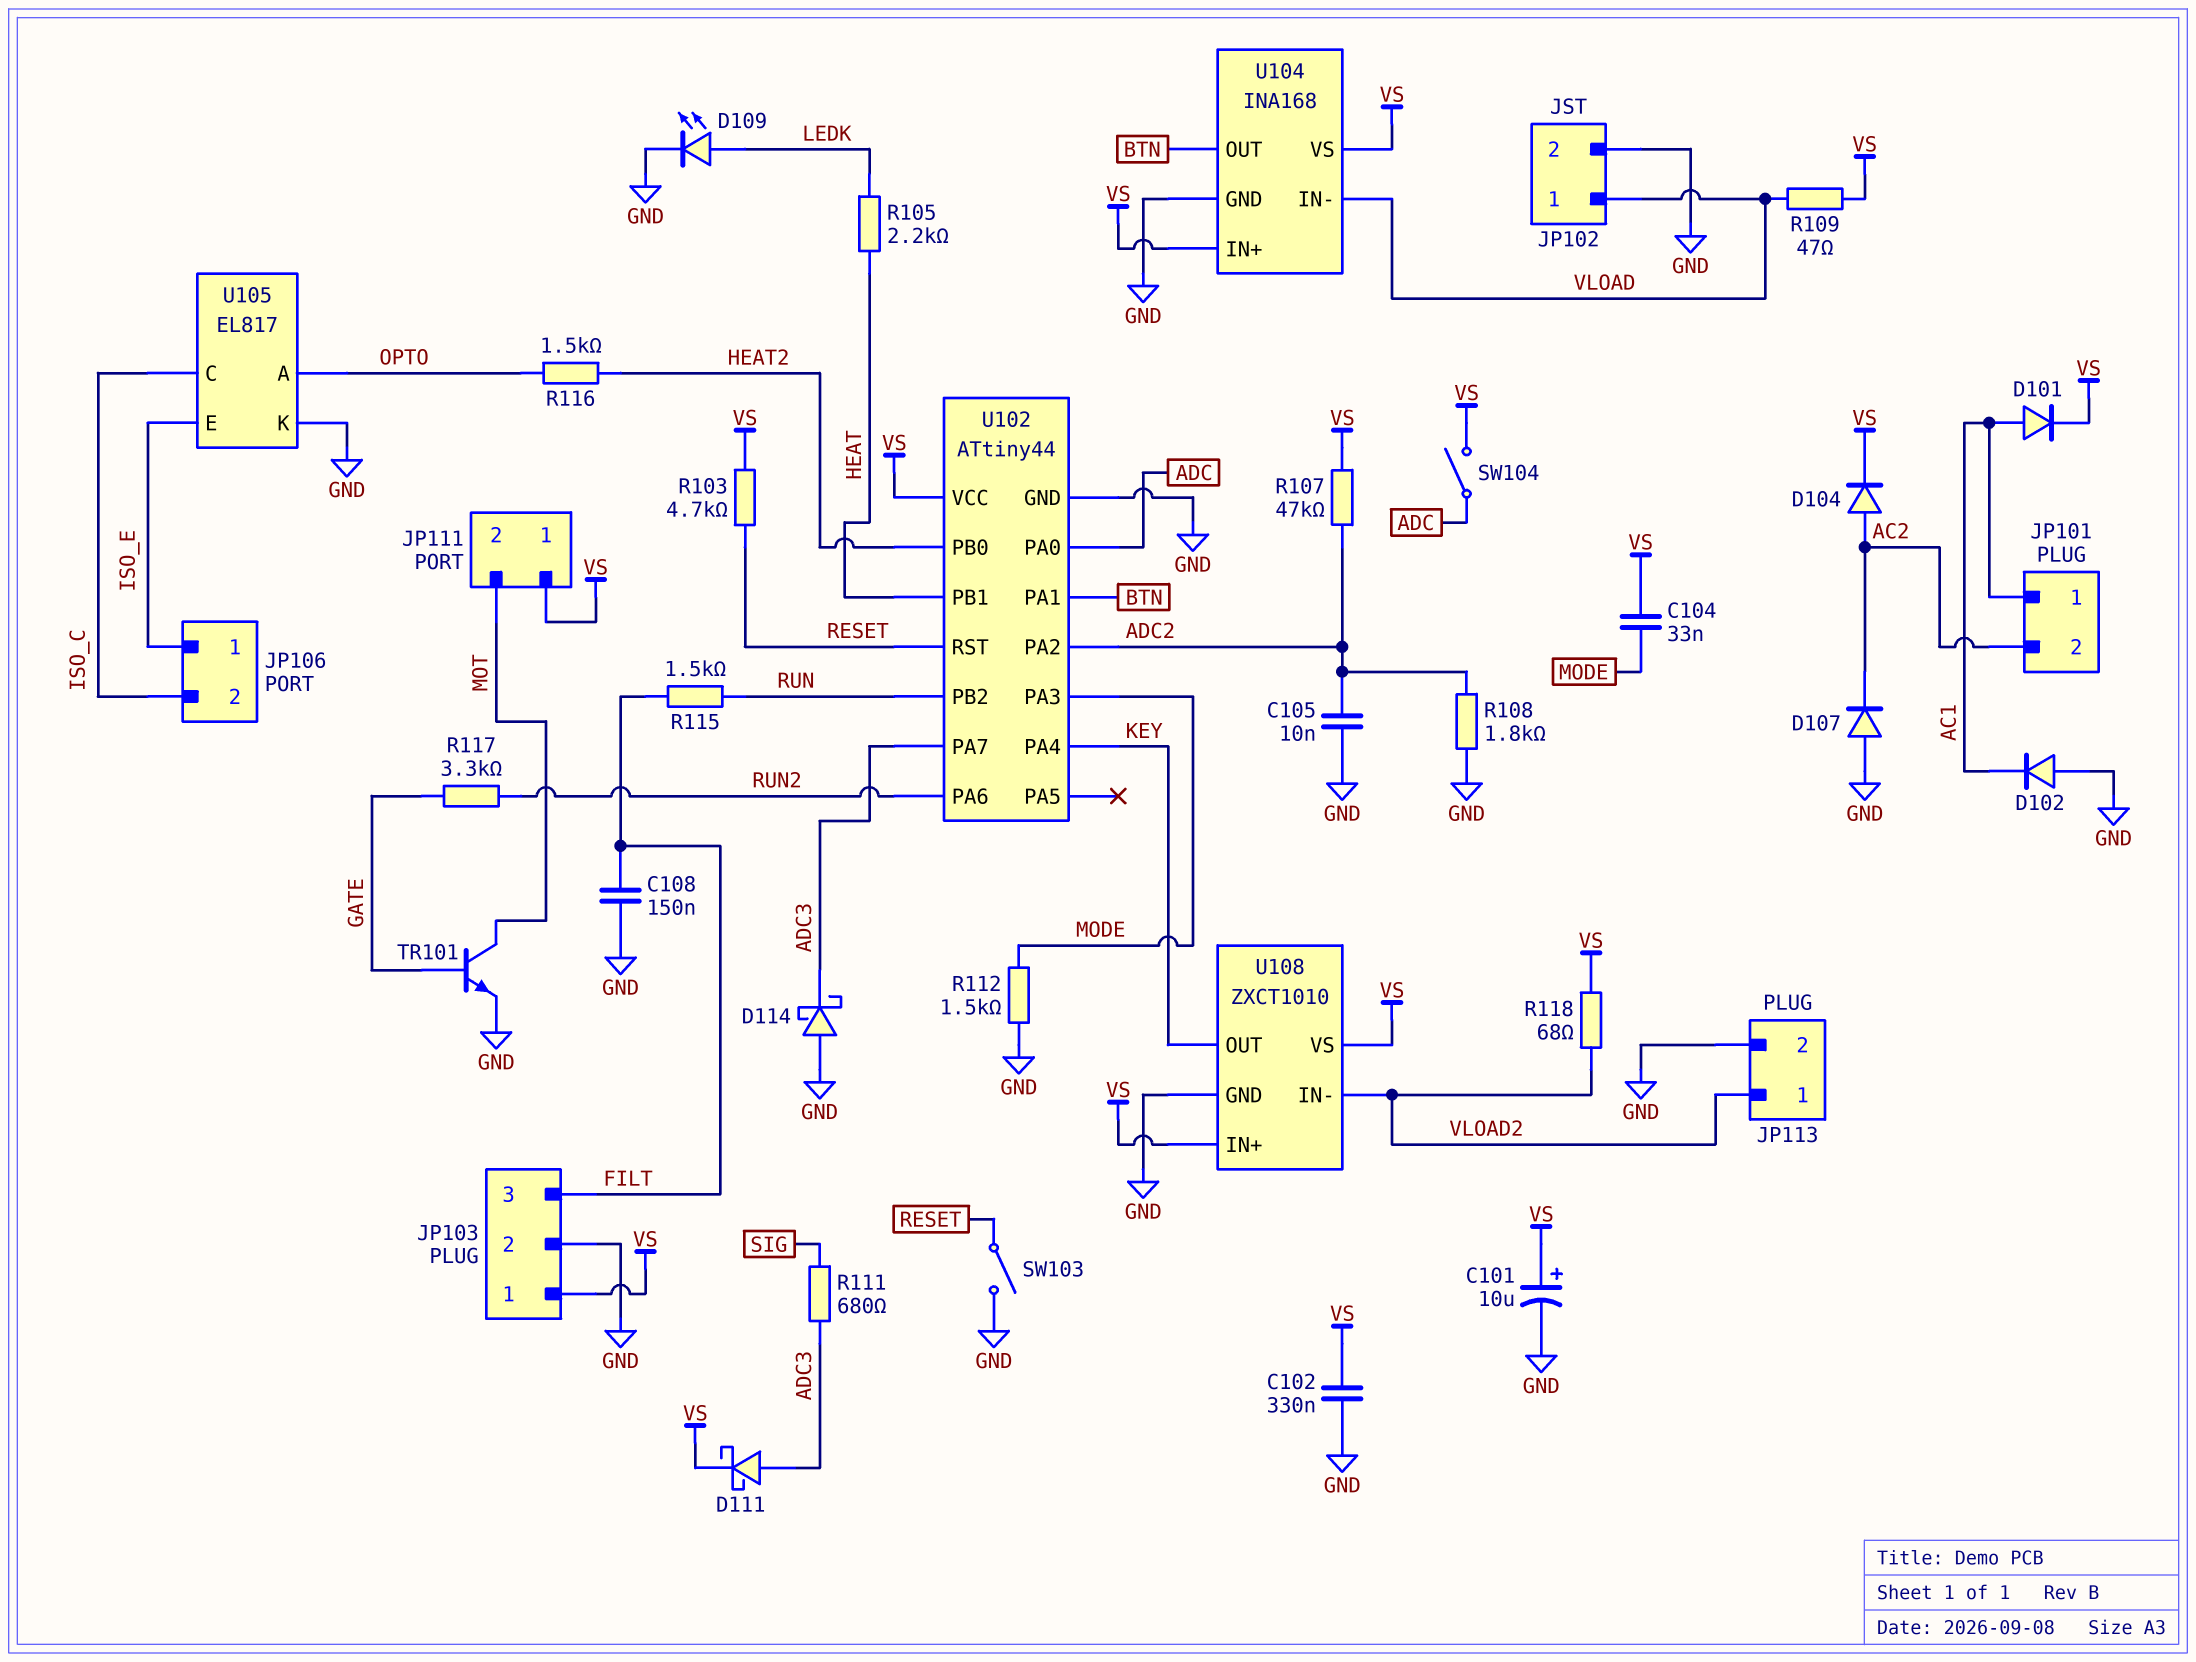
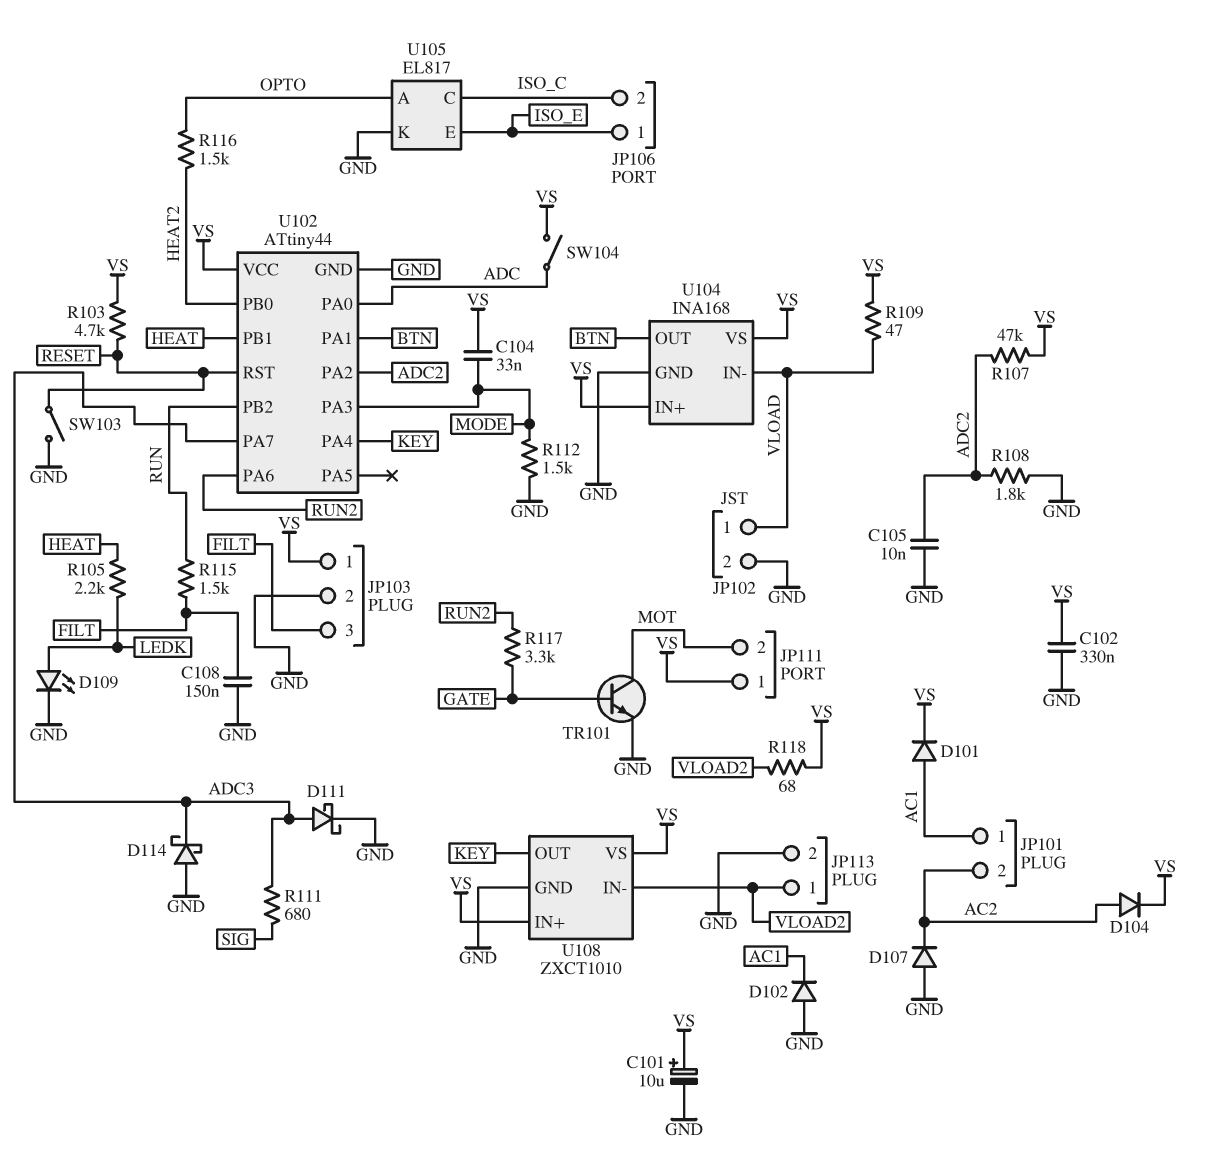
D111: schottky (A ADC3, K VS) -> schottky (A ADC3, K GND)

